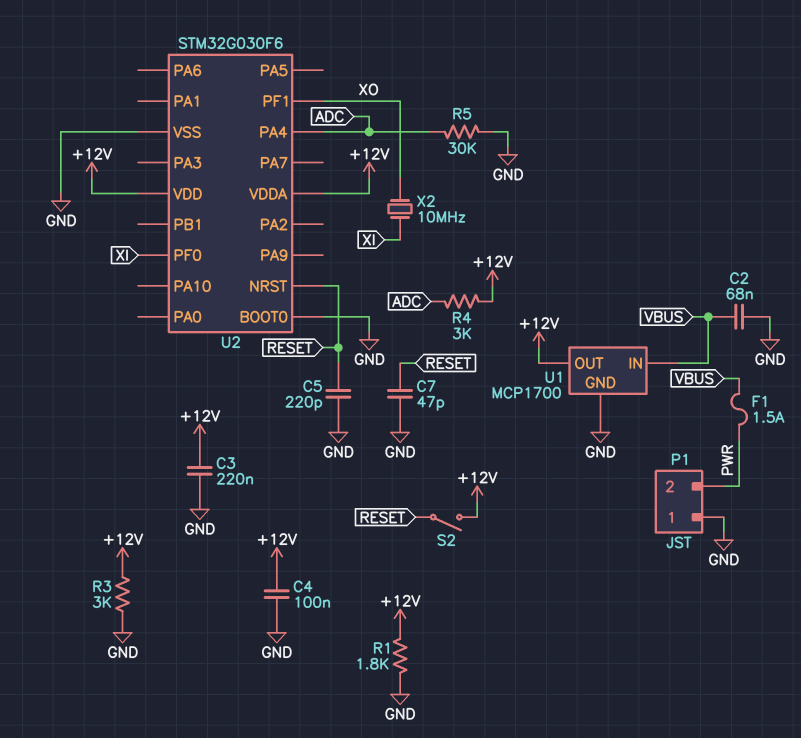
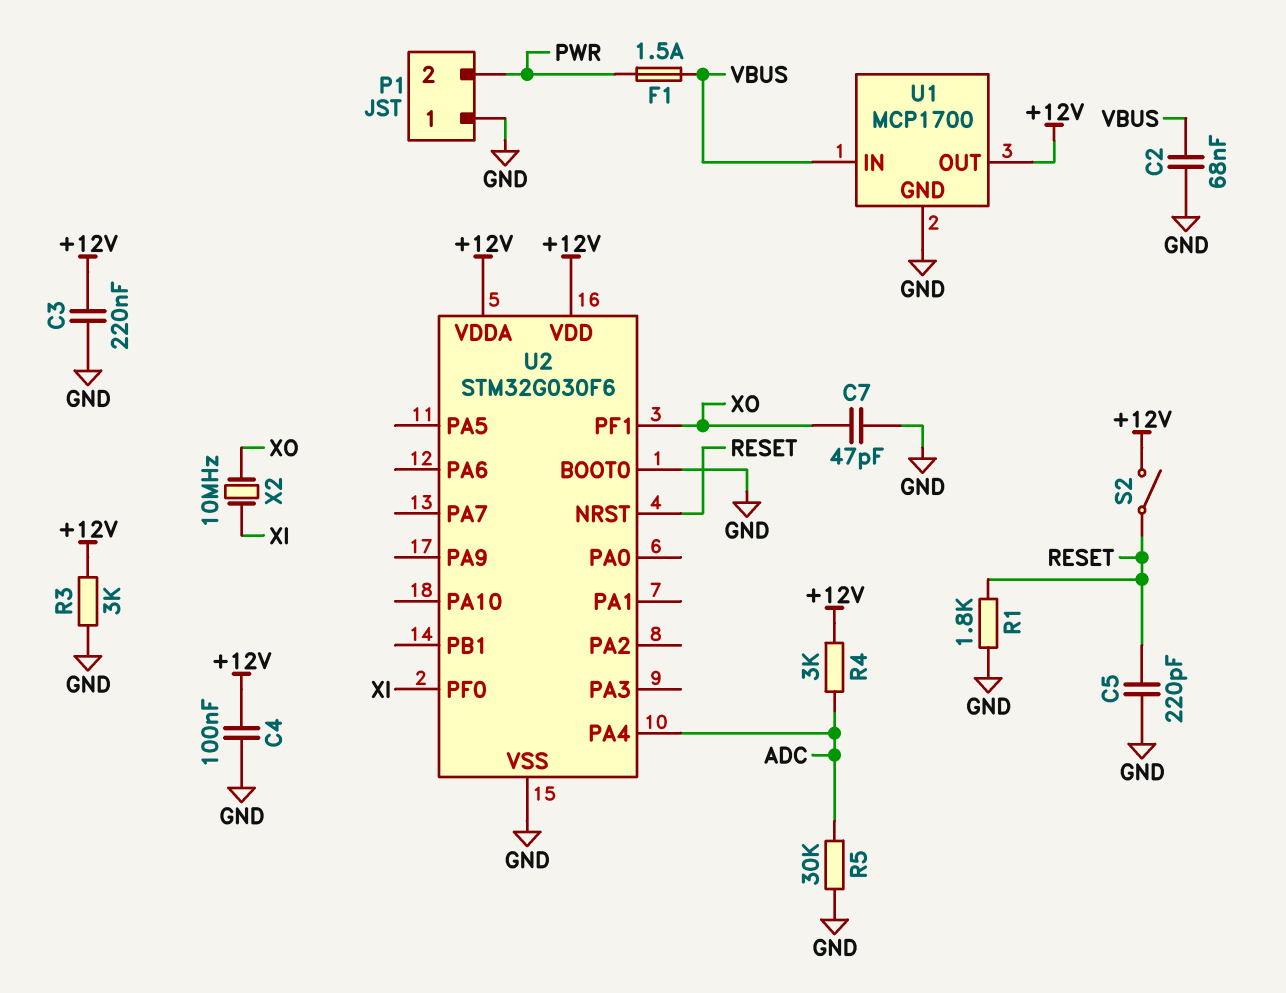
C7: 47pF (GND, RESET) -> 47pF (GND, XO)
R1: 1.8k (+12V, GND) -> 1.8k (GND, RESET)

